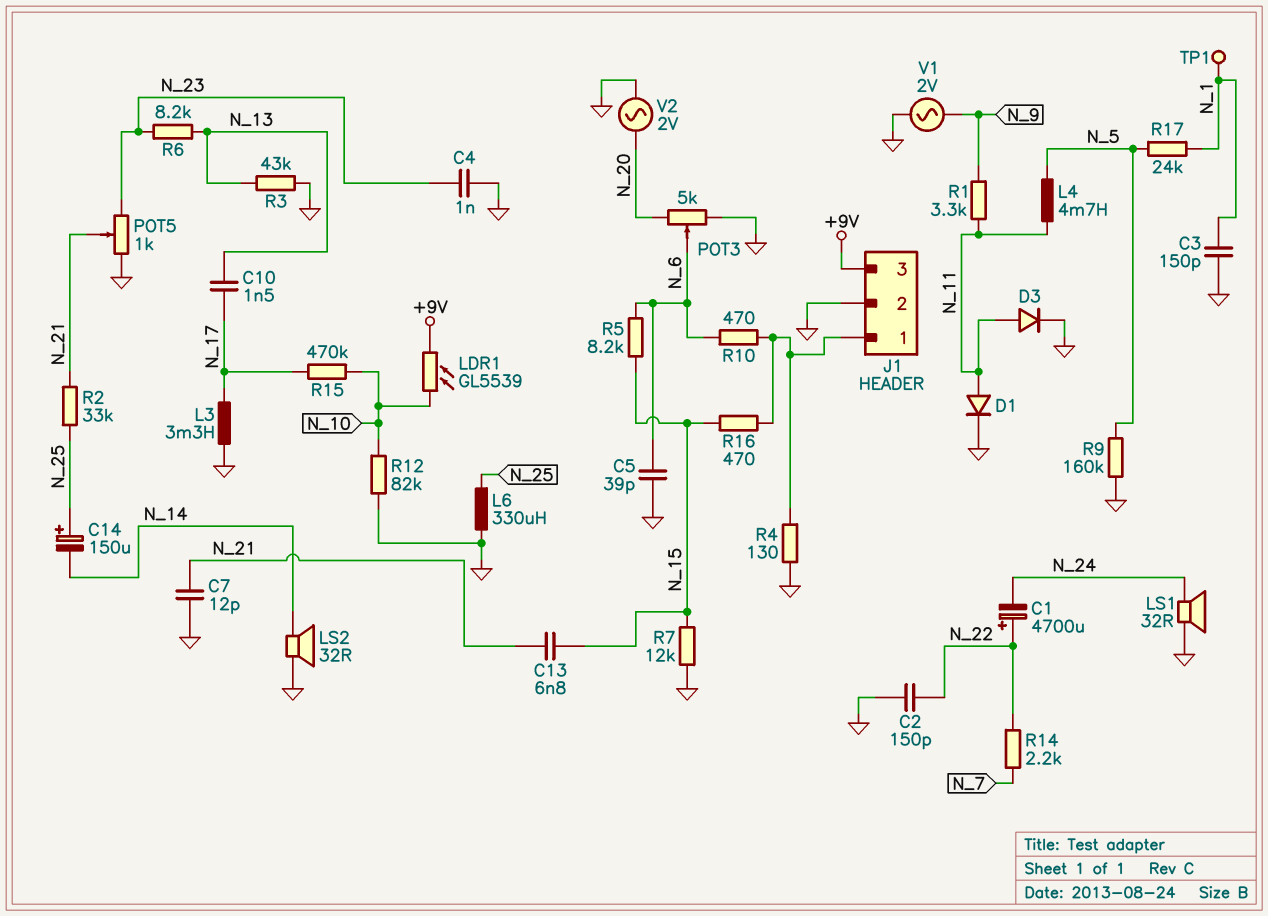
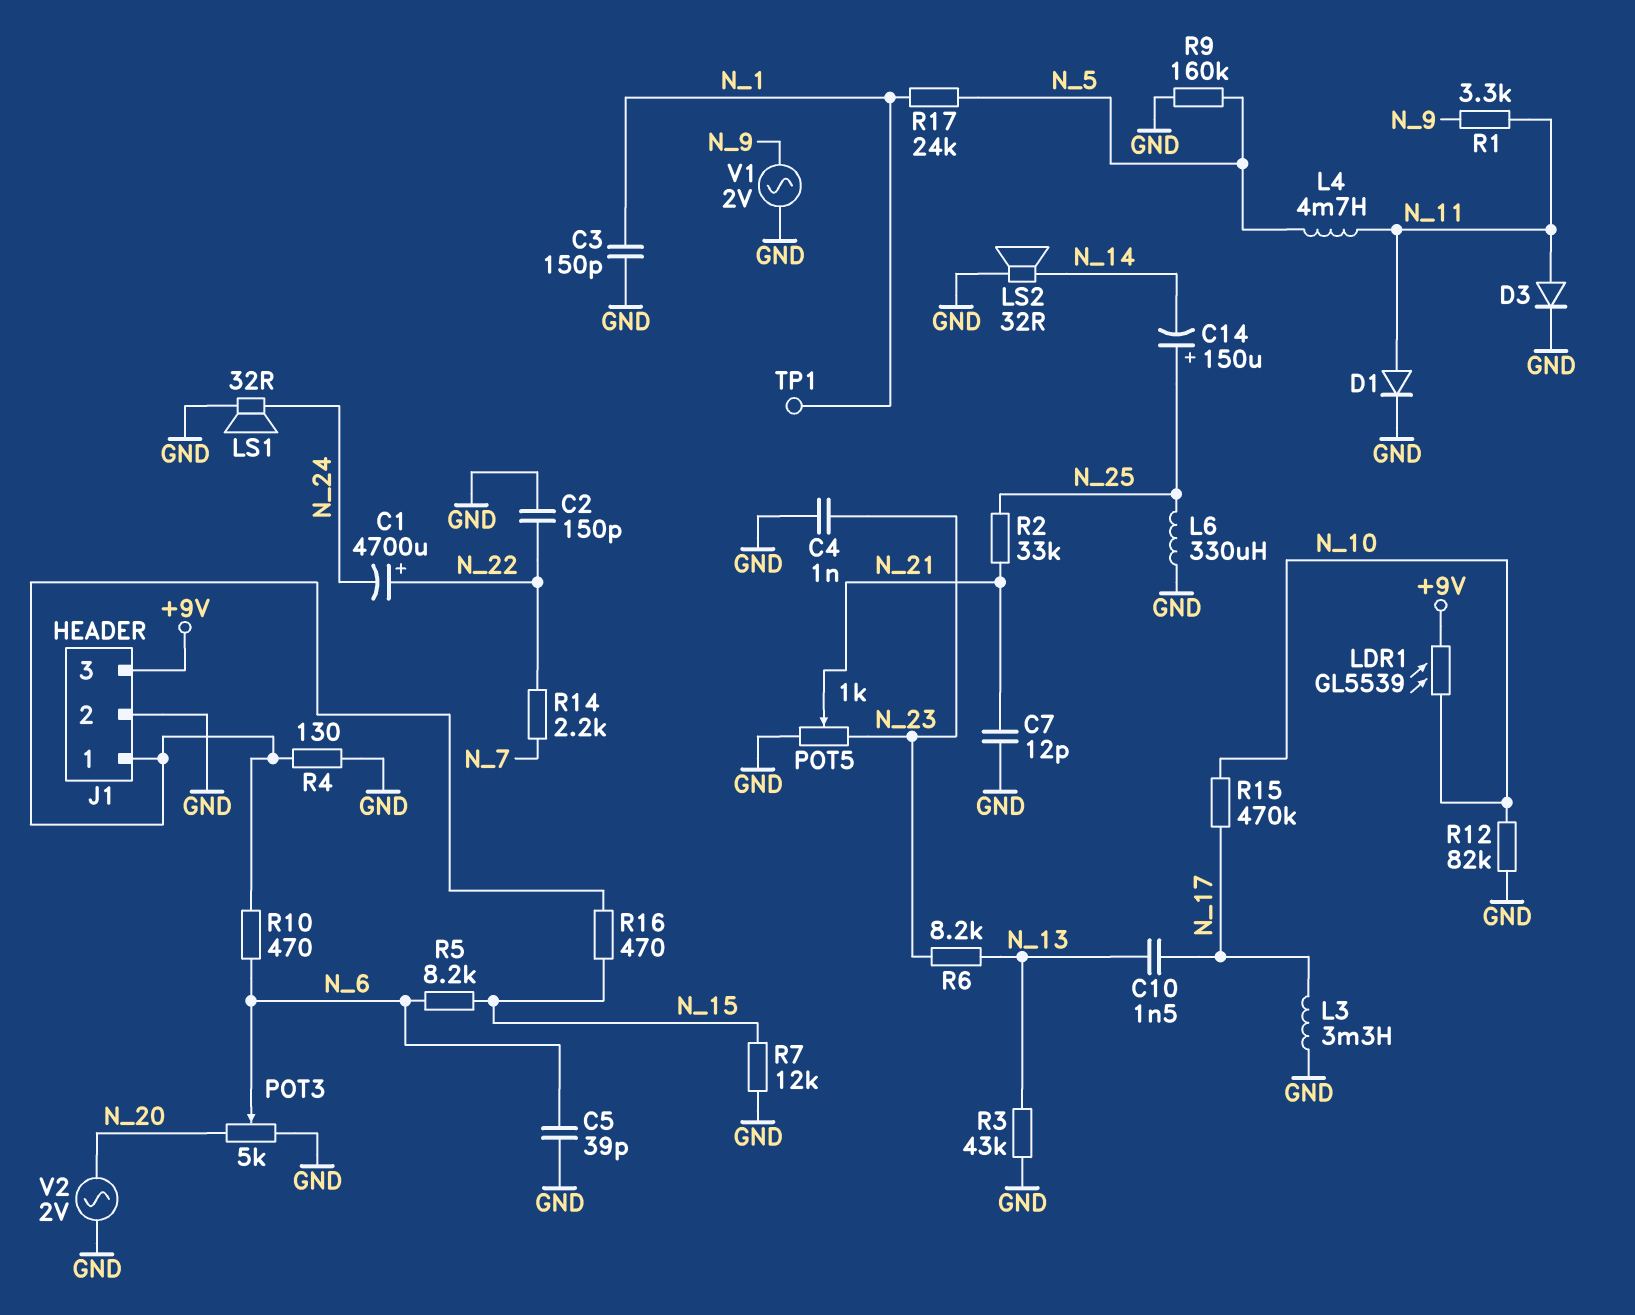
C13: 6.8nF (N_15, N_21) -> none

